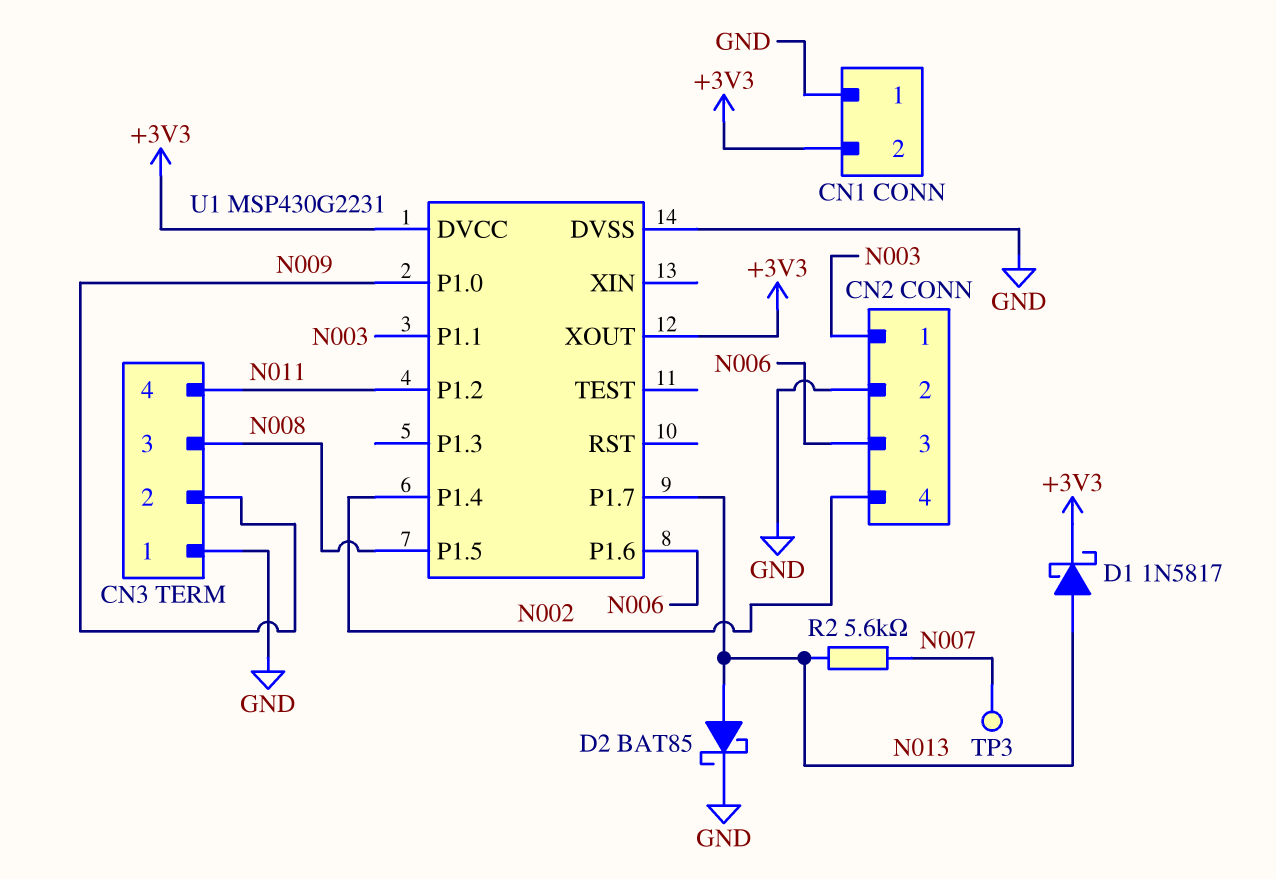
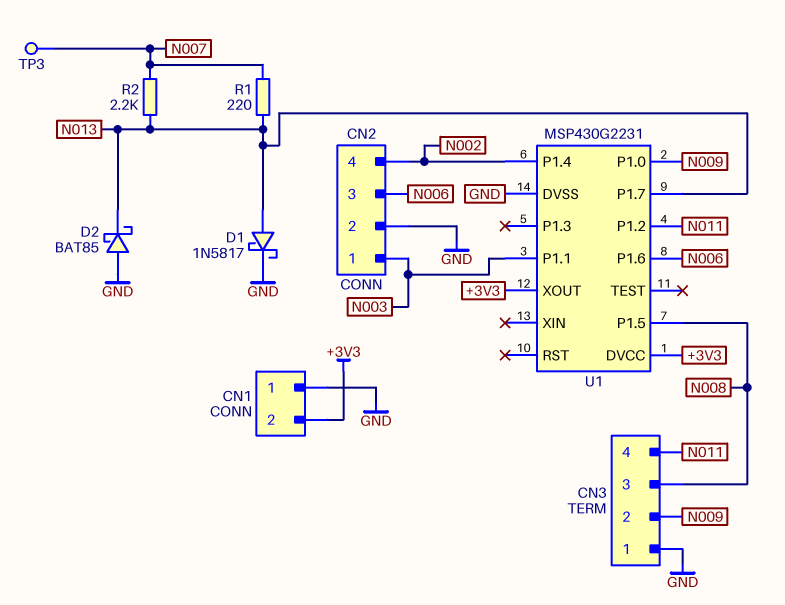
D1: schottky 1N5817 (A N013, K +3V3) -> schottky 1N5817 (A N013, K GND)
D2: schottky BAT85 (A N013, K GND) -> schottky BAT85 (A GND, K N013)
R1: none -> 220 (N007, N013)
R2: 5.6k (N007, N013) -> 2.2k (N007, N013)

